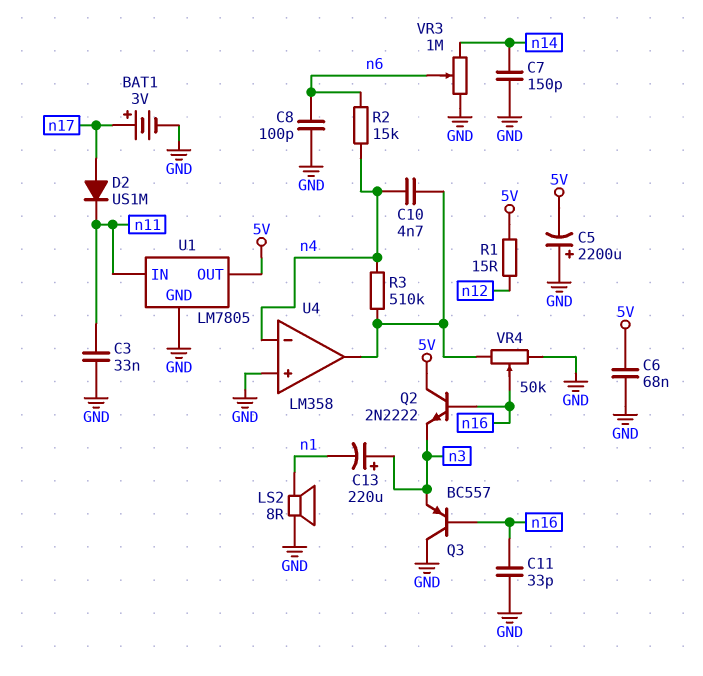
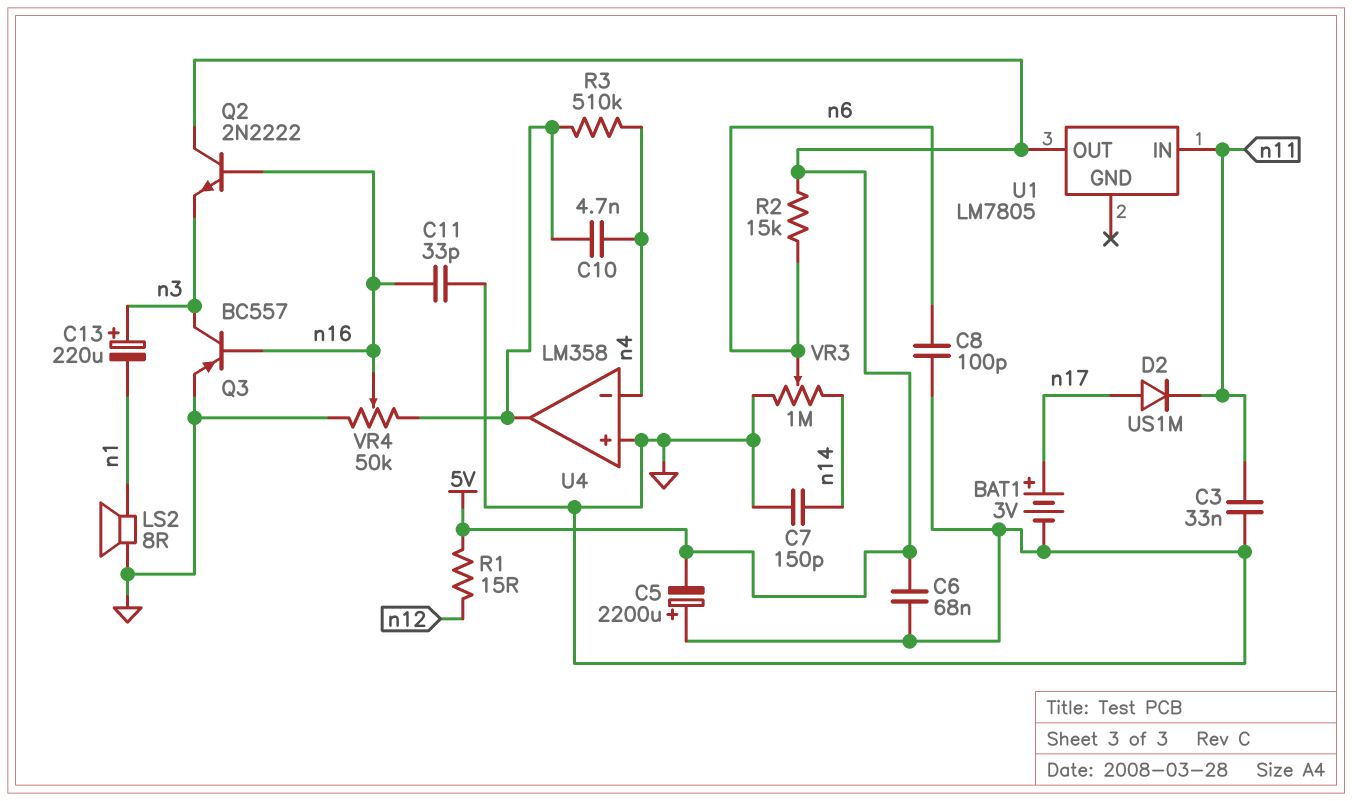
Q3: PNP BC557 (B n16, C GND, E n3) -> PNP BC557 (B n16, C n3, E GND)
R2: 15k (n4, n6) -> 15k (5V, n6)
U1 pin GND: GND -> none

